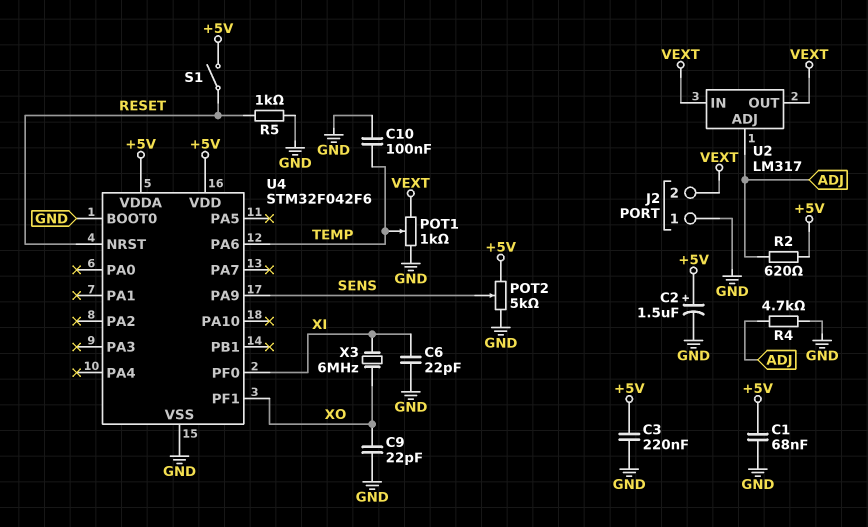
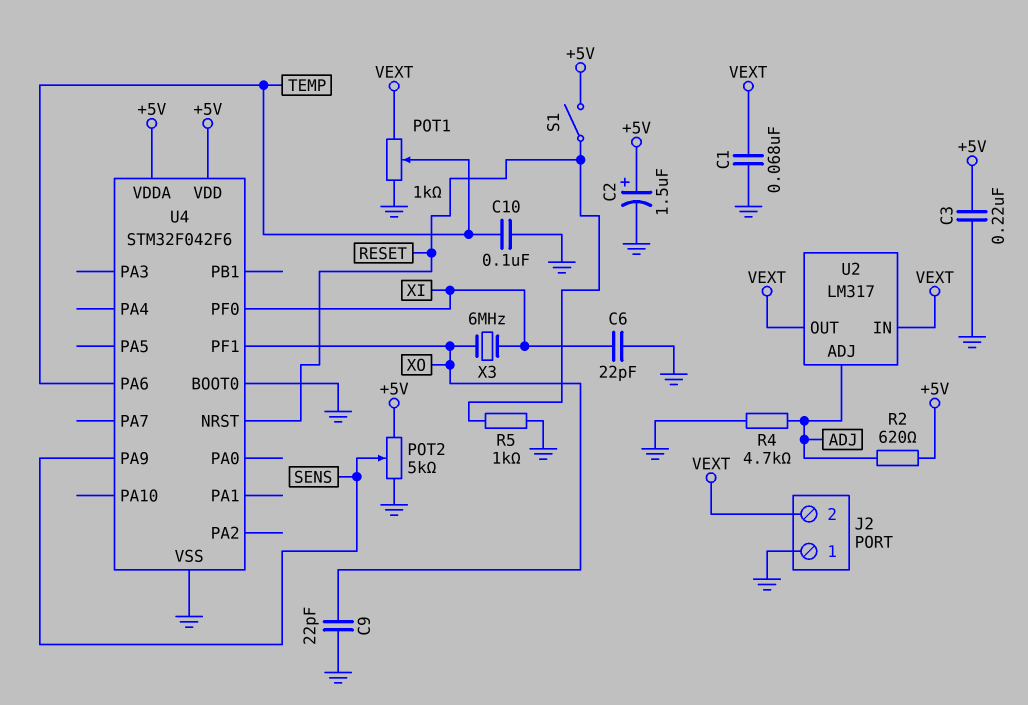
C1: 68nF (+5V, GND) -> 68nF (GND, VEXT)

